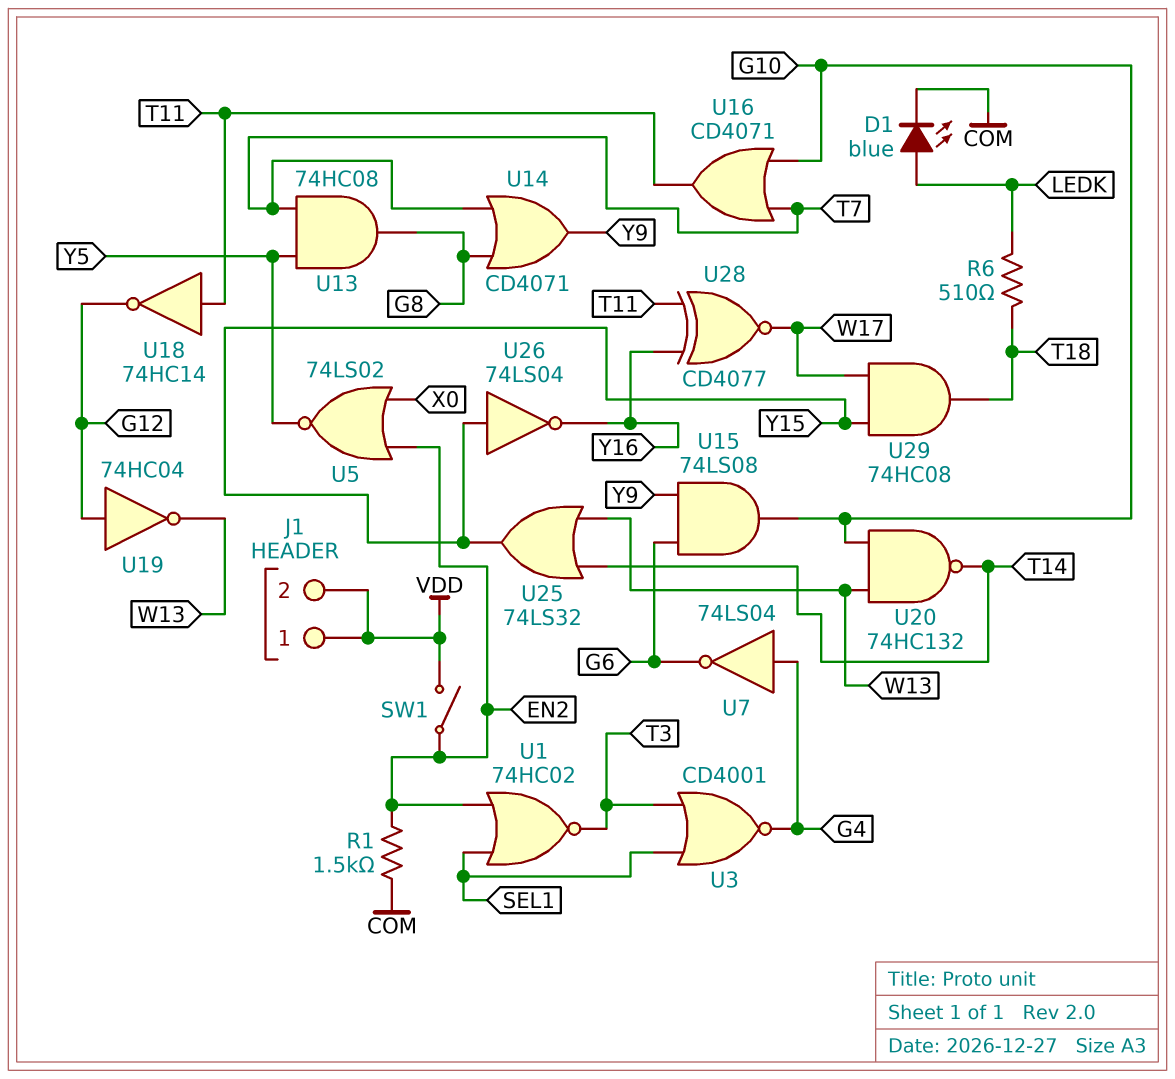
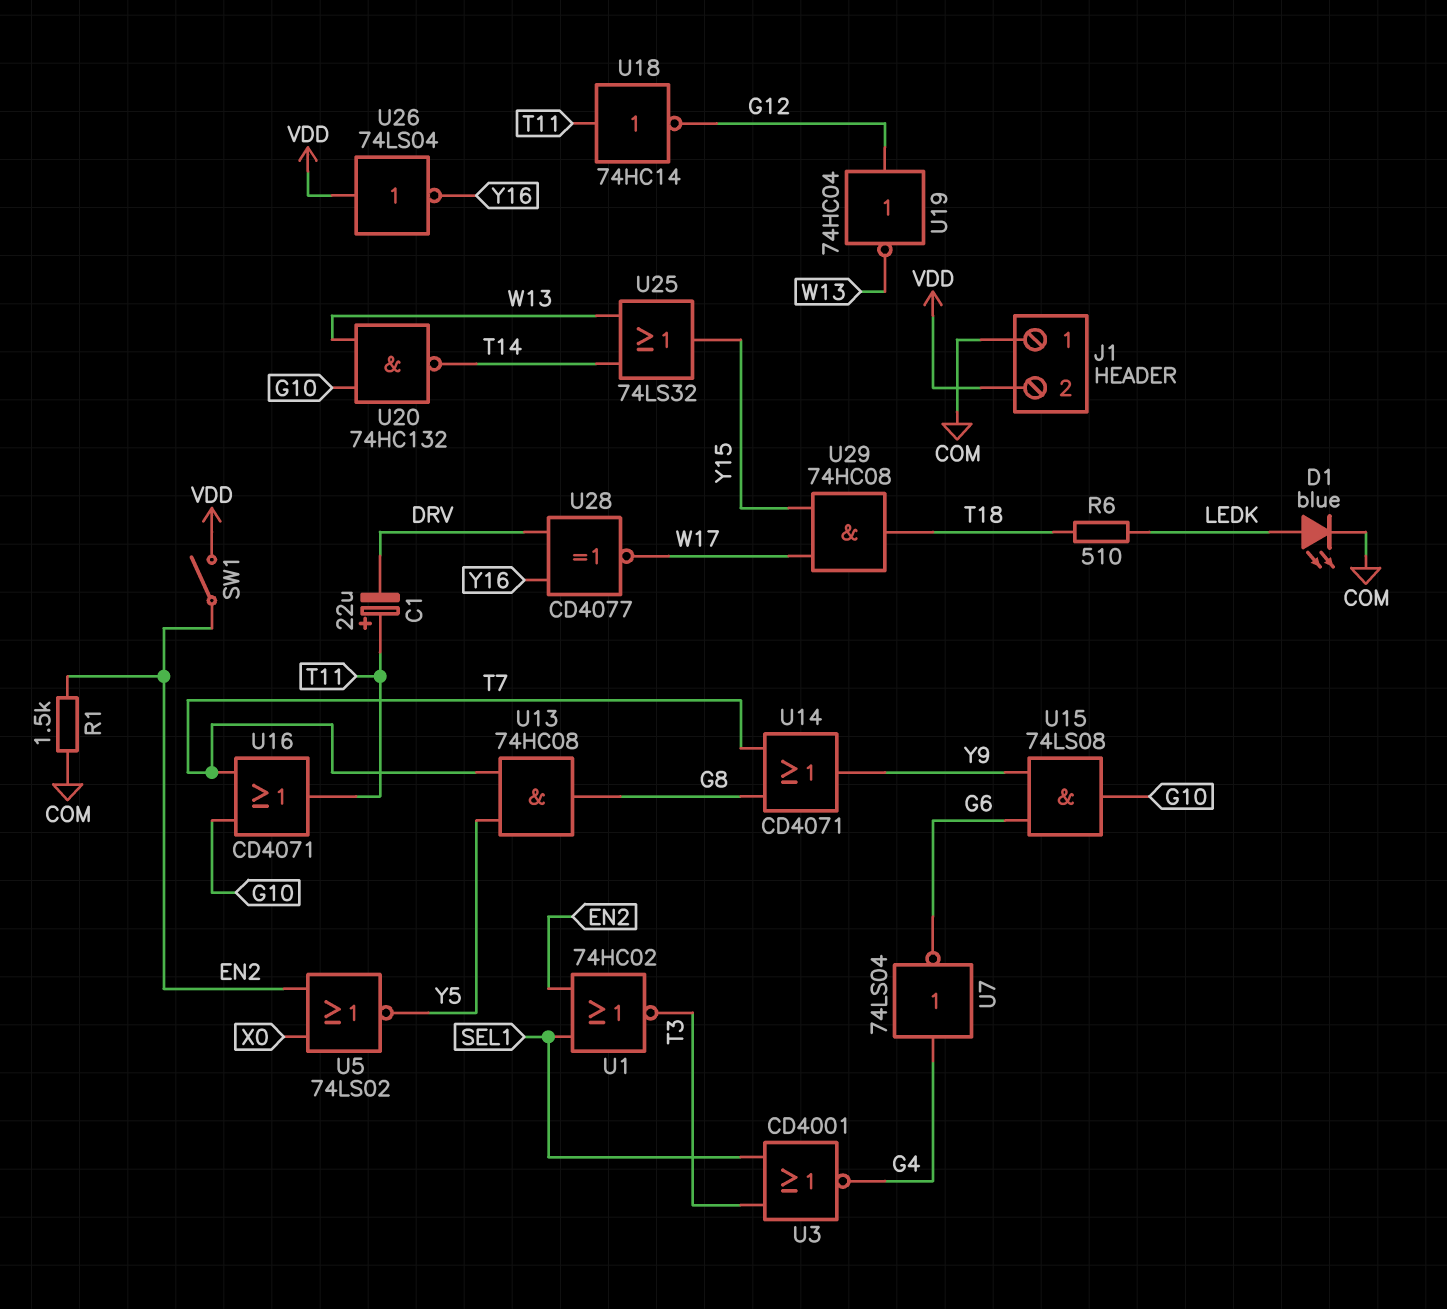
C1: none -> 22uF (plus T11, minus DRV)
J1 pin 1: VDD -> COM
U26: NOT 74LS04 (in Y15, out Y16) -> NOT 74LS04 (in VDD, out Y16)
U28: XNOR CD4077 (in T11, in Y16, out W17) -> XNOR CD4077 (in DRV, in Y16, out W17)

